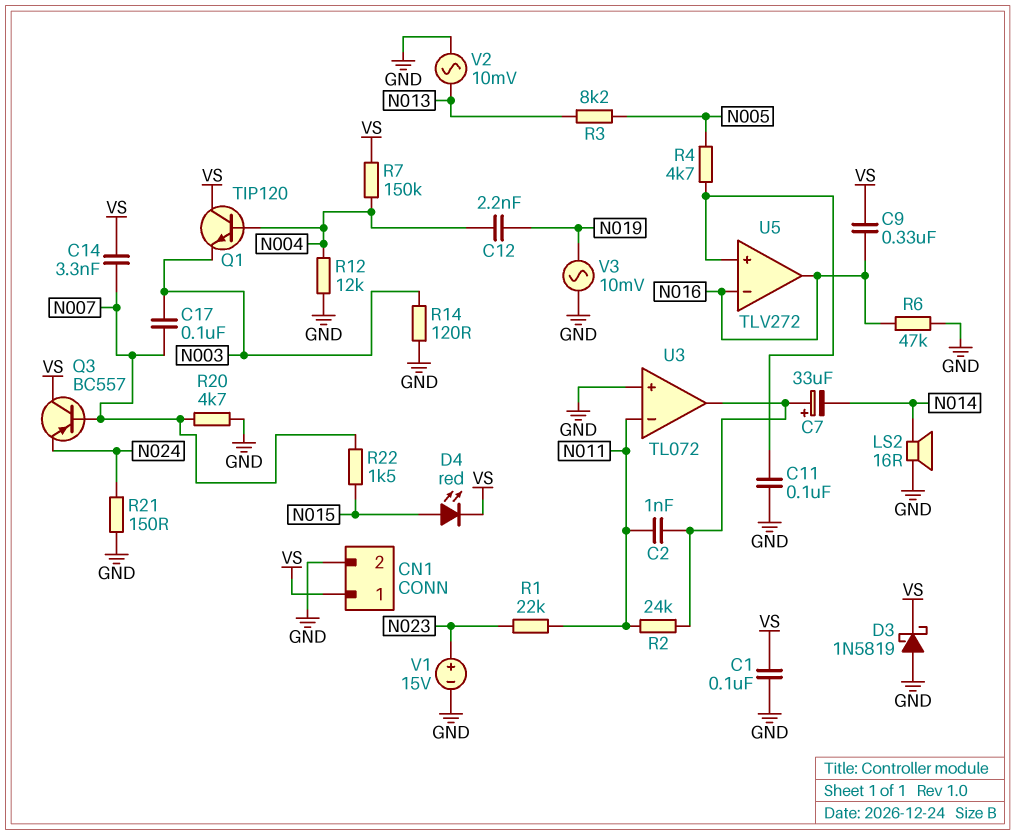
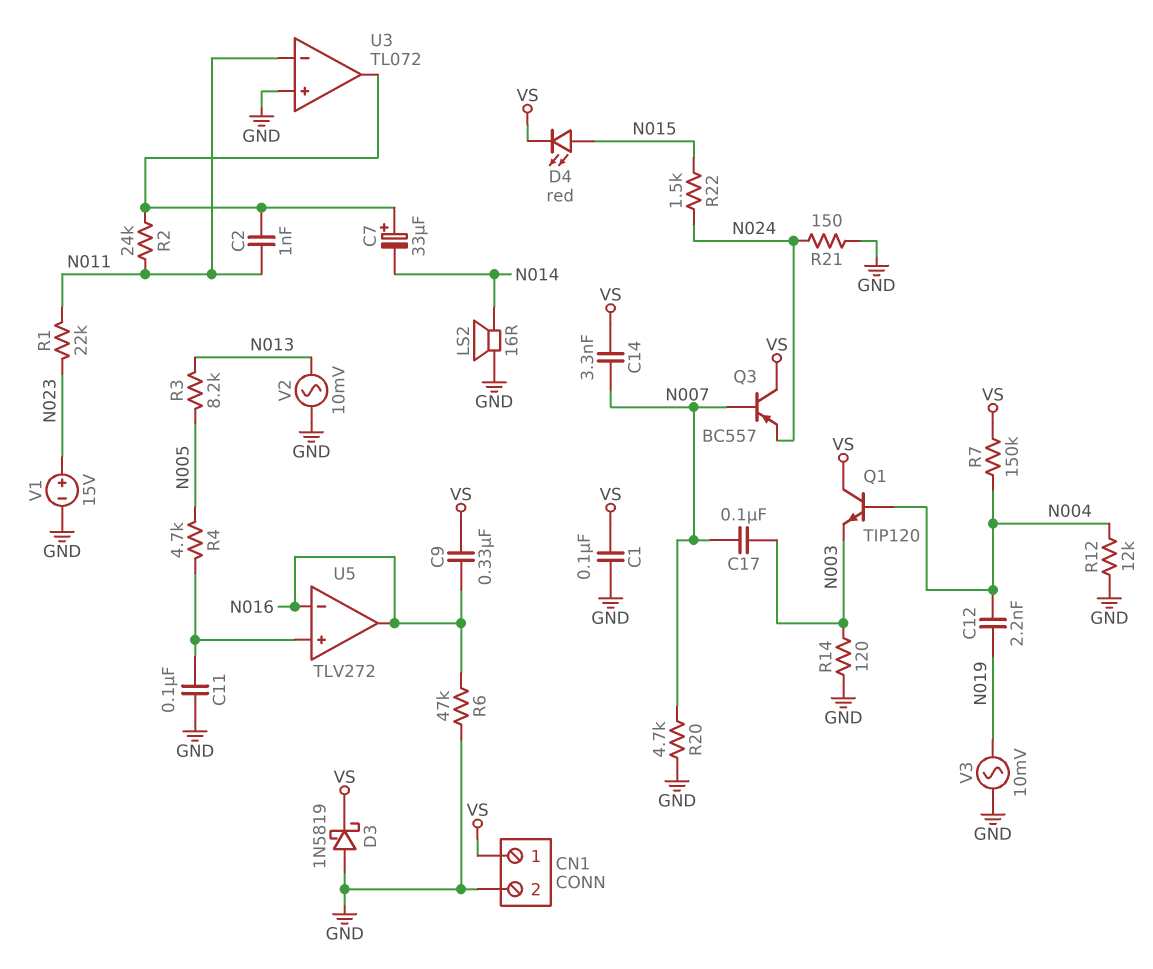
R22: 1.5k (N007, N015) -> 1.5k (N015, N024)

